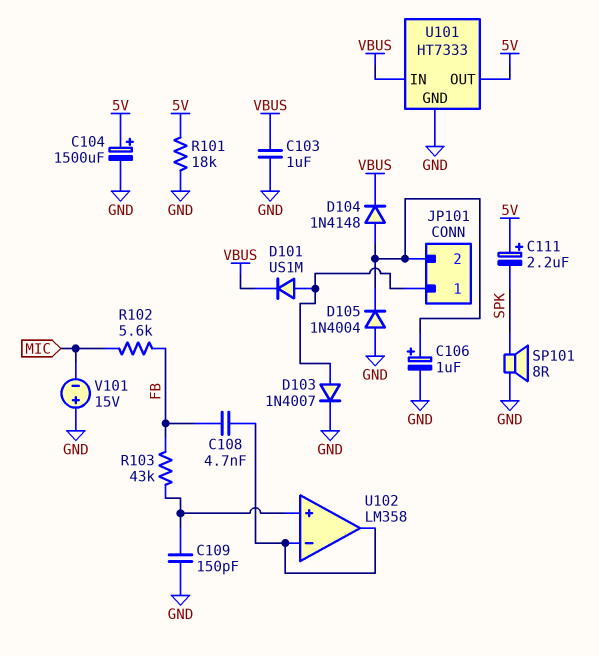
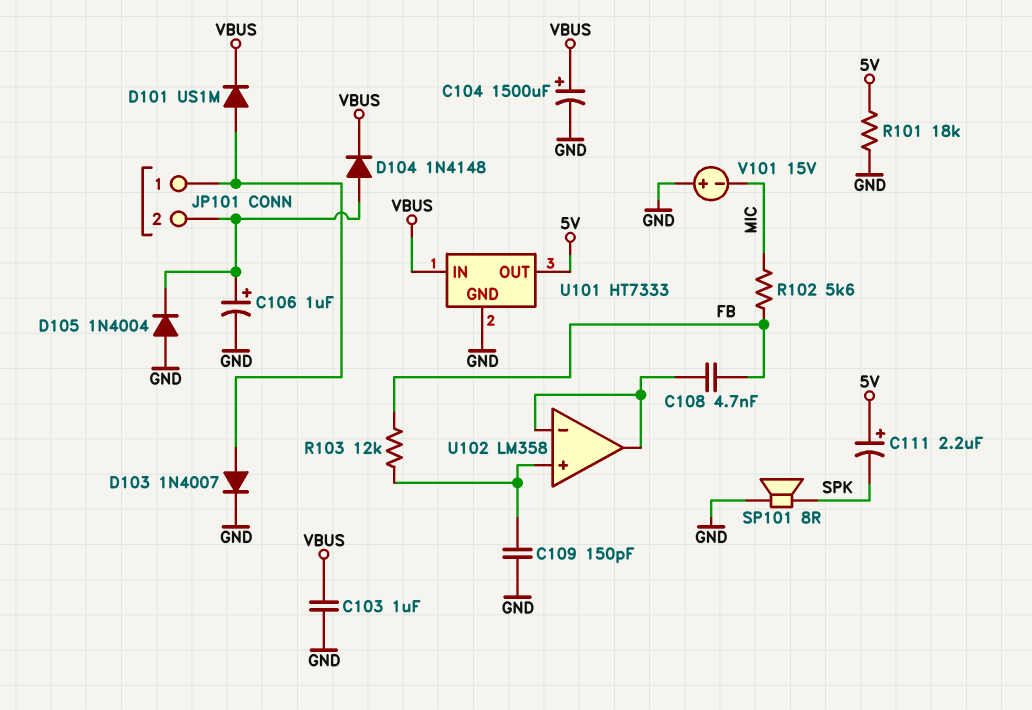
C104: 1500uF (plus 5V, minus GND) -> 1500uF (plus VBUS, minus GND)
R103: 43k (FB, U102/in+) -> 12k (FB, U102/in+)

